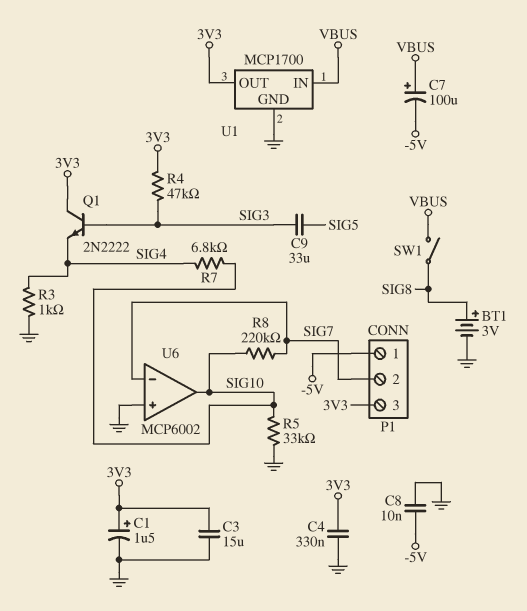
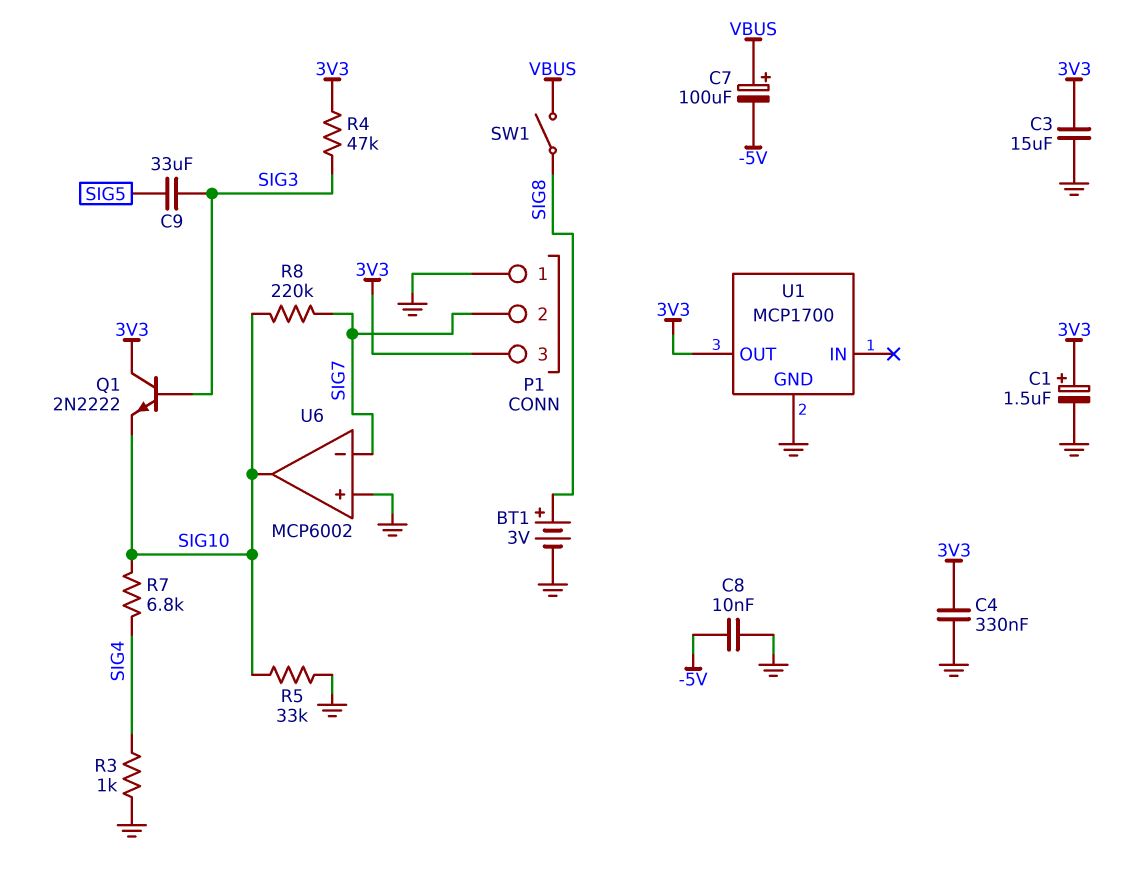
P1 pin 1: -5V -> GND
Q1: NPN 2N2222 (B SIG3, C 3V3, E SIG4) -> NPN 2N2222 (B SIG3, C 3V3, E SIG10)
U1 pin IN: VBUS -> none

